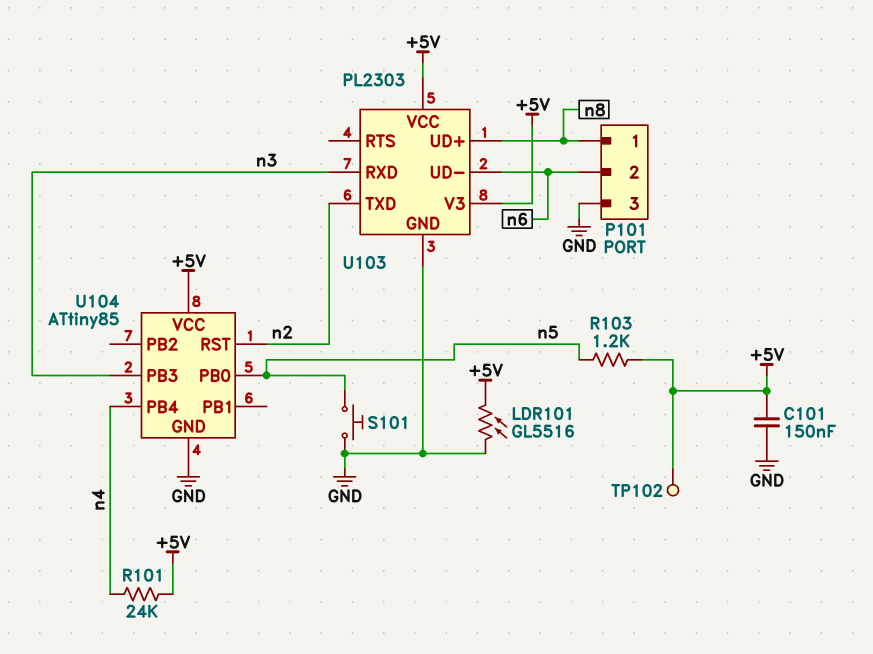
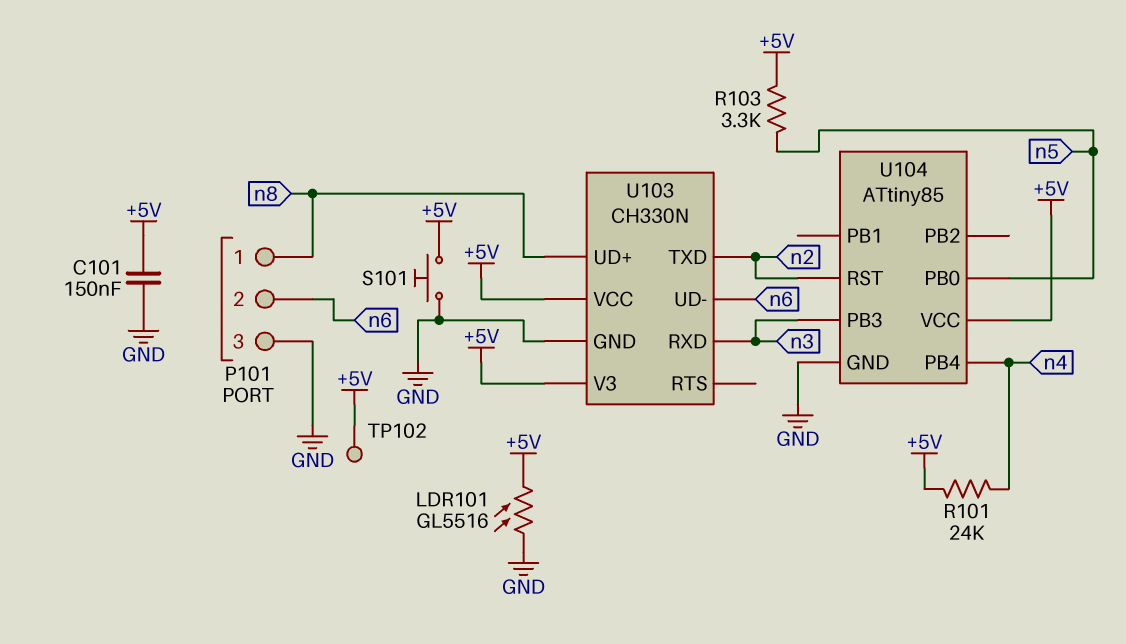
R103: 1.2k (+5V, n5) -> 3.3k (+5V, n5)
S101: button (GND, n5) -> button (+5V, GND)
U103: PL2303 -> CH330N

